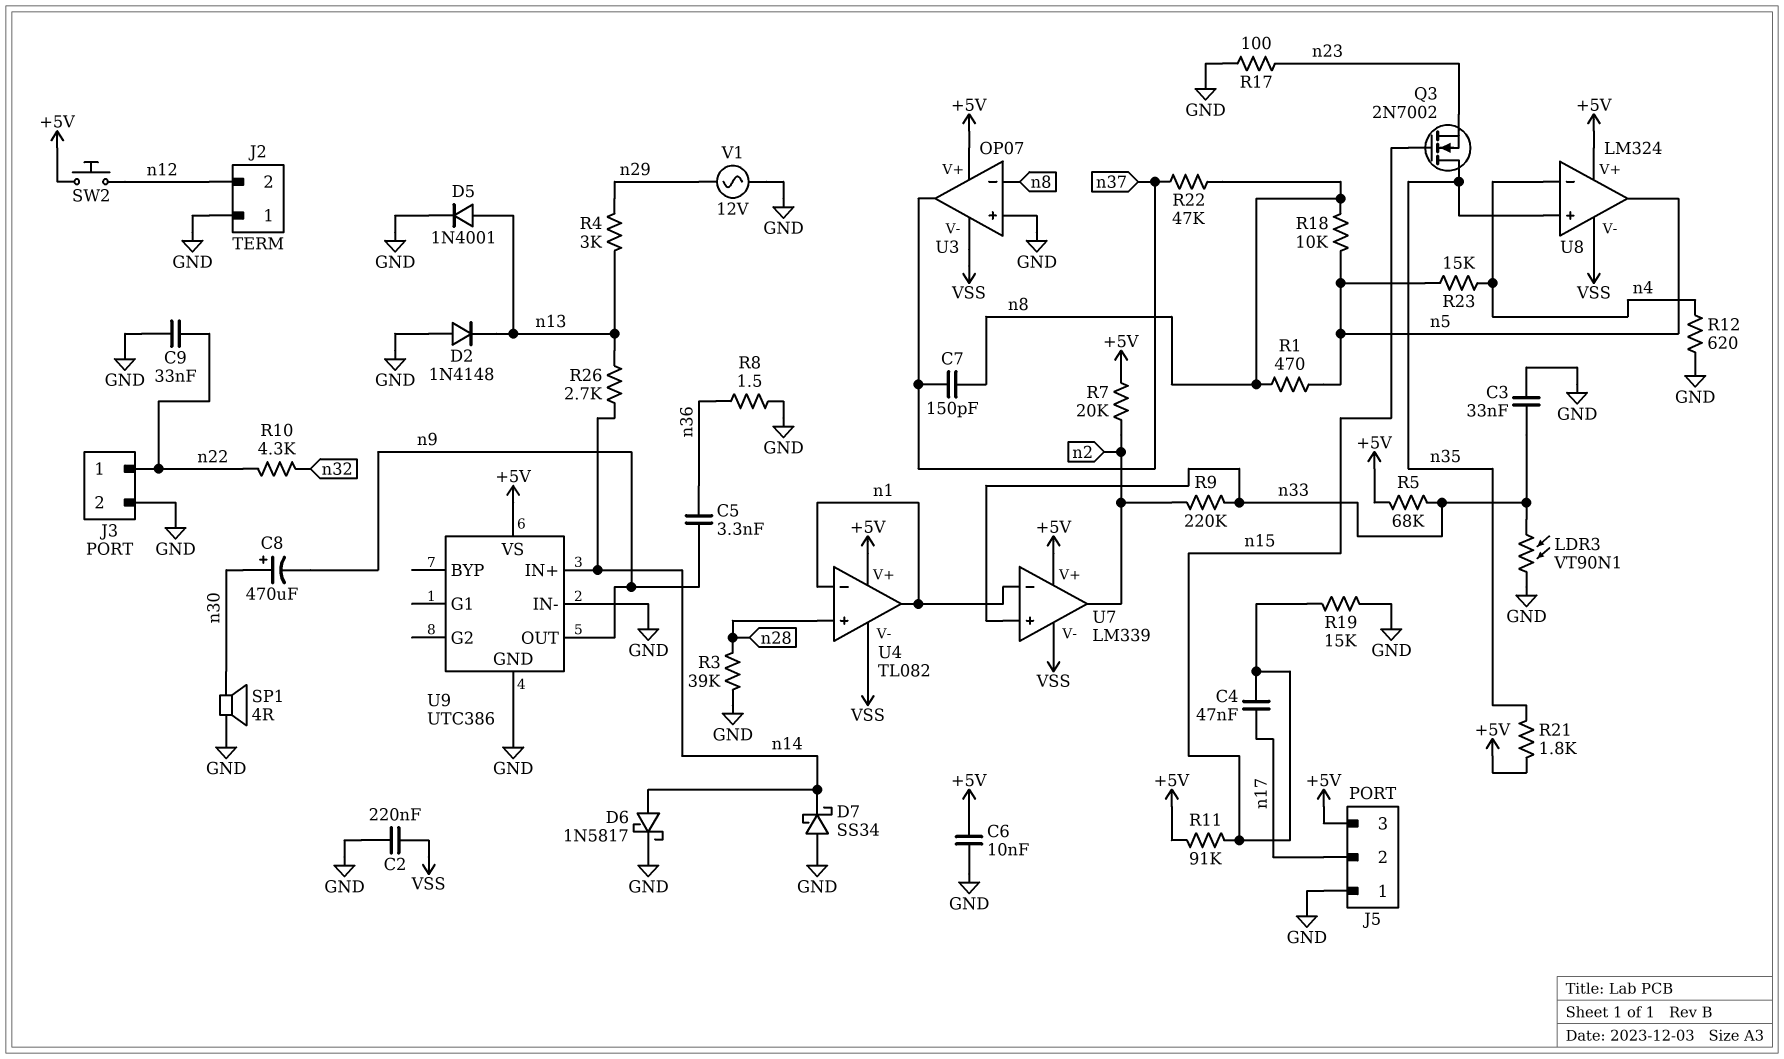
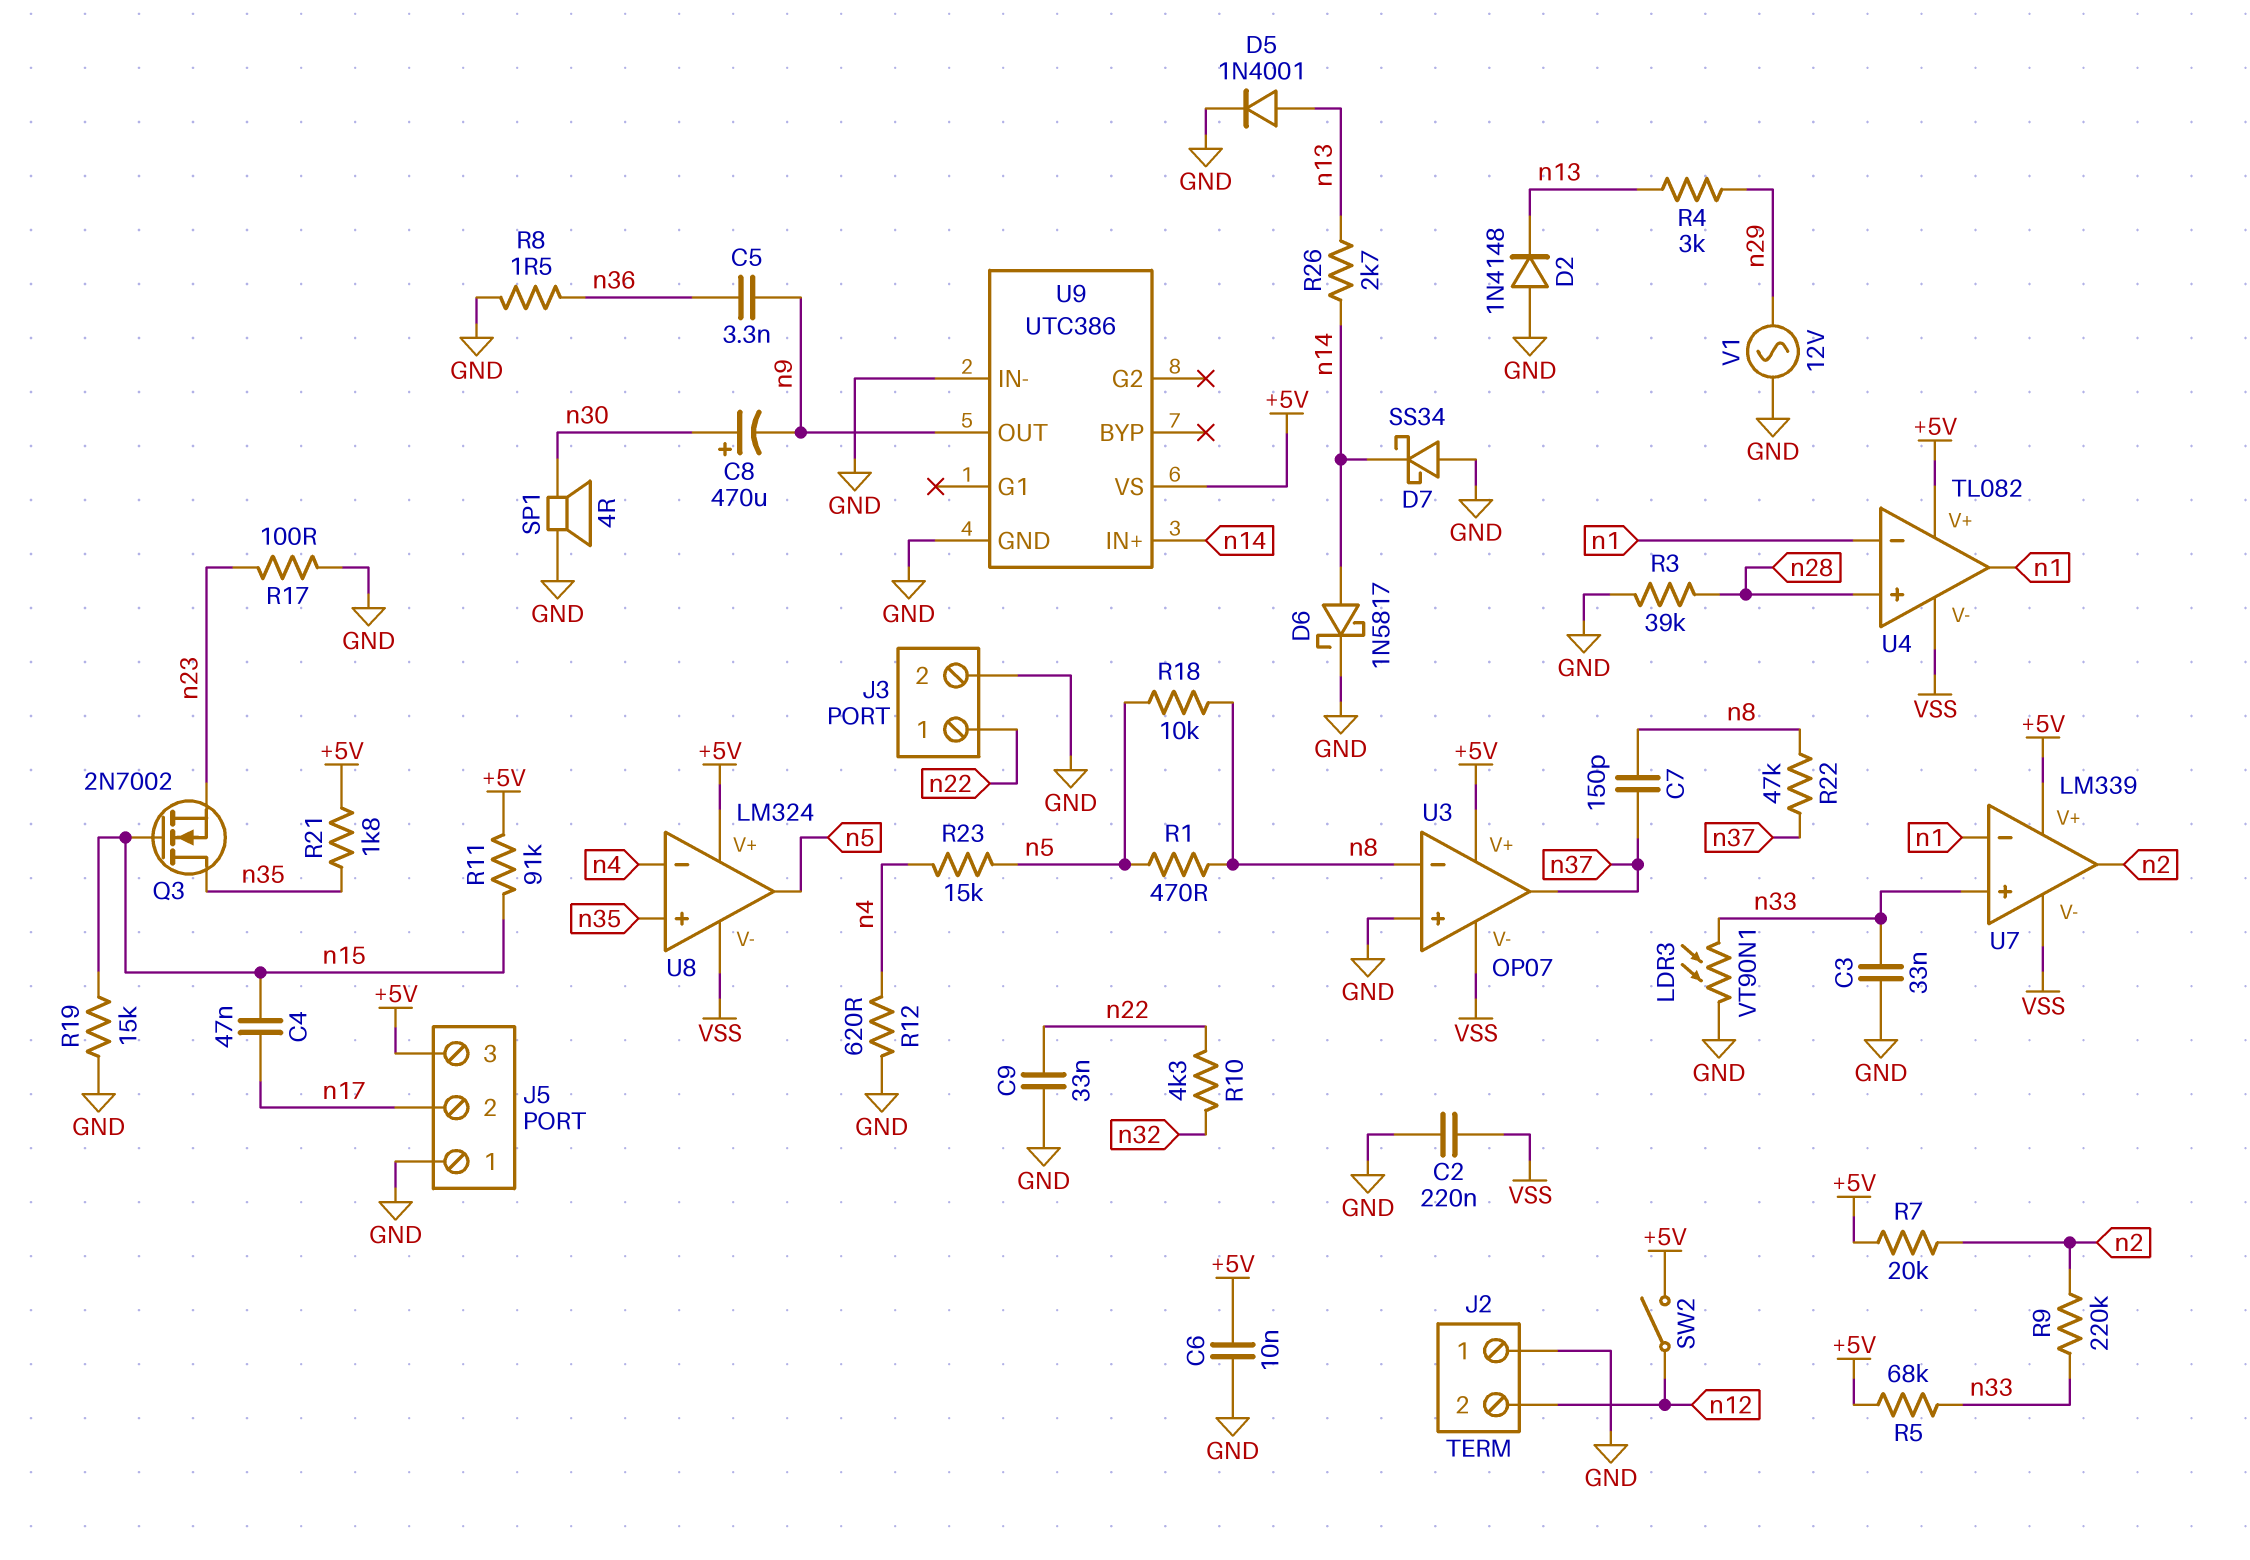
SW2: button (+5V, n12) -> switch (+5V, n12)

